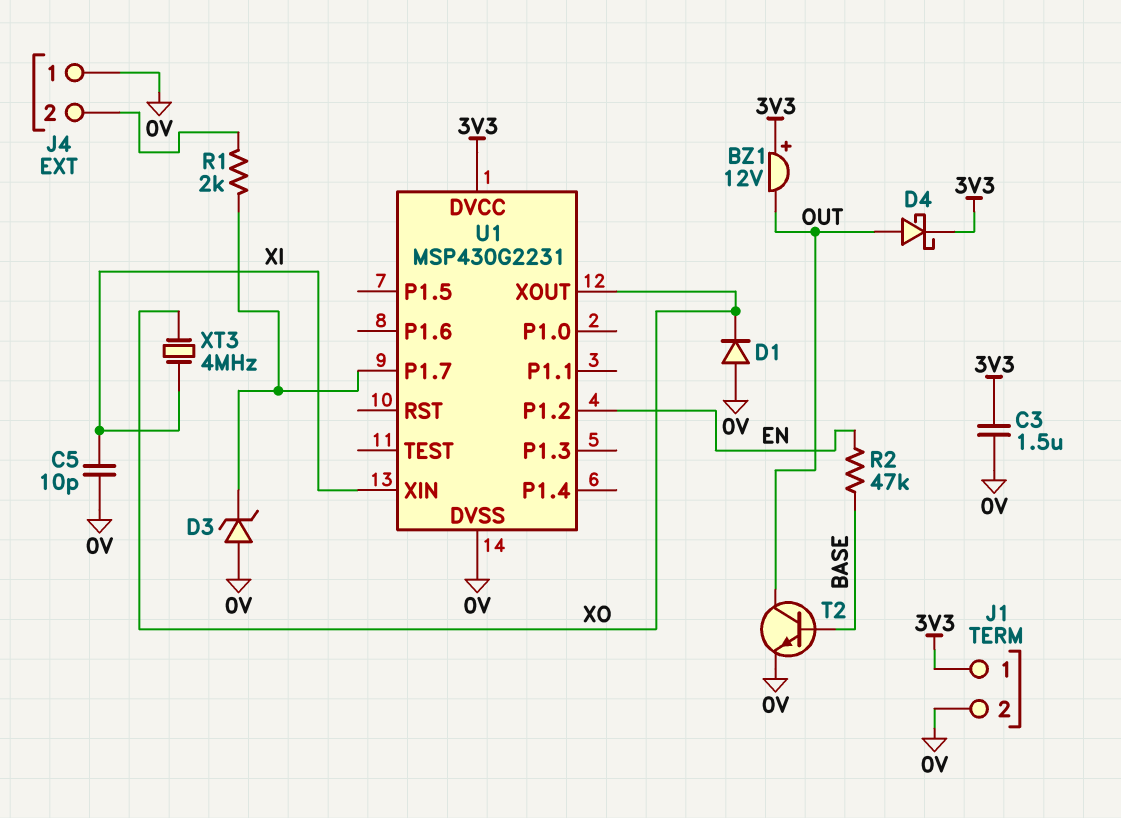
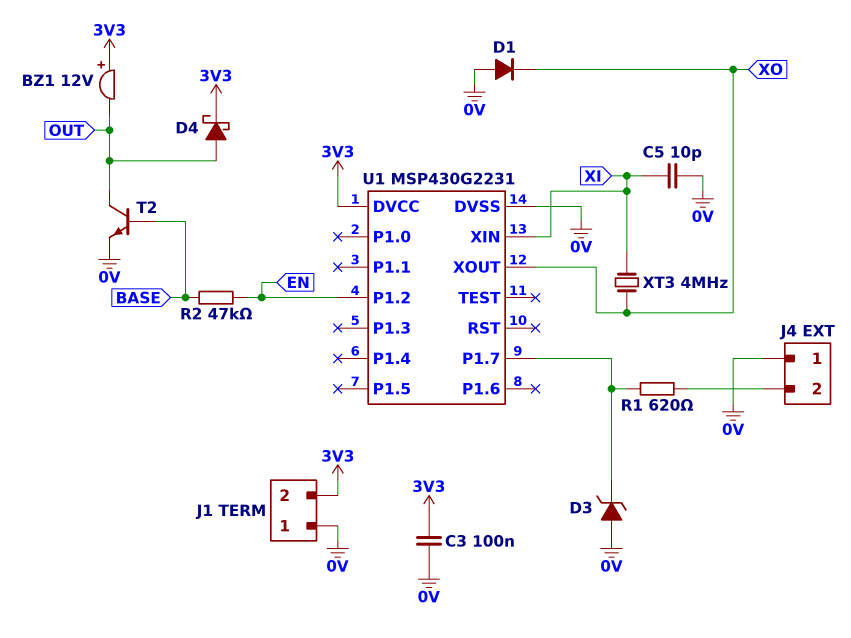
C3: 1.5uF (0V, 3V3) -> 100nF (0V, 3V3)
J1 pin 1: 3V3 -> 0V
J1 pin 2: 0V -> 3V3
R1: 2k (J4/2, U1/P1.7) -> 620 (J4/2, U1/P1.7)

